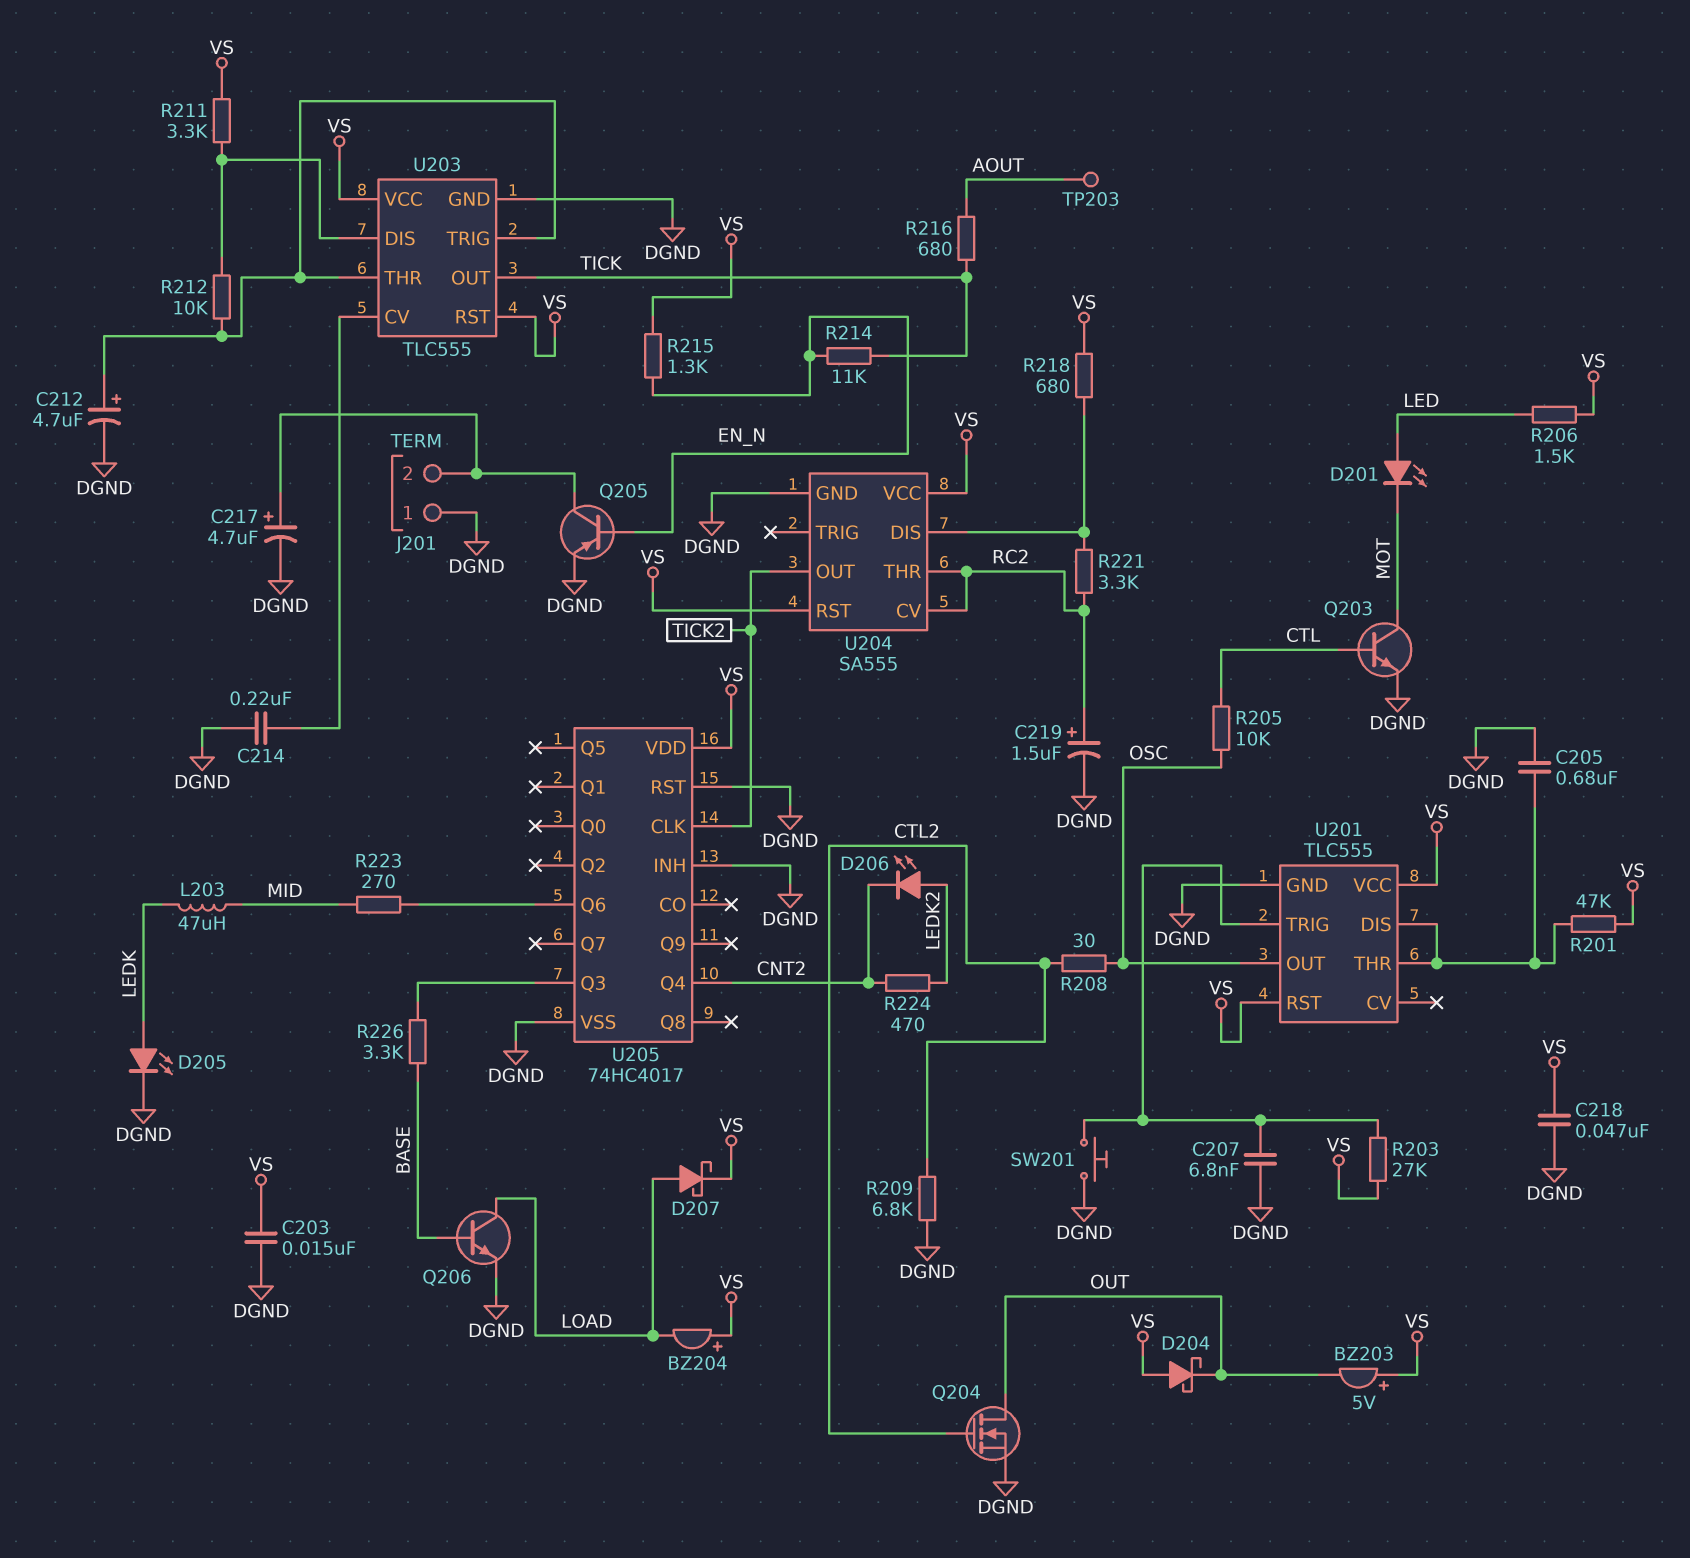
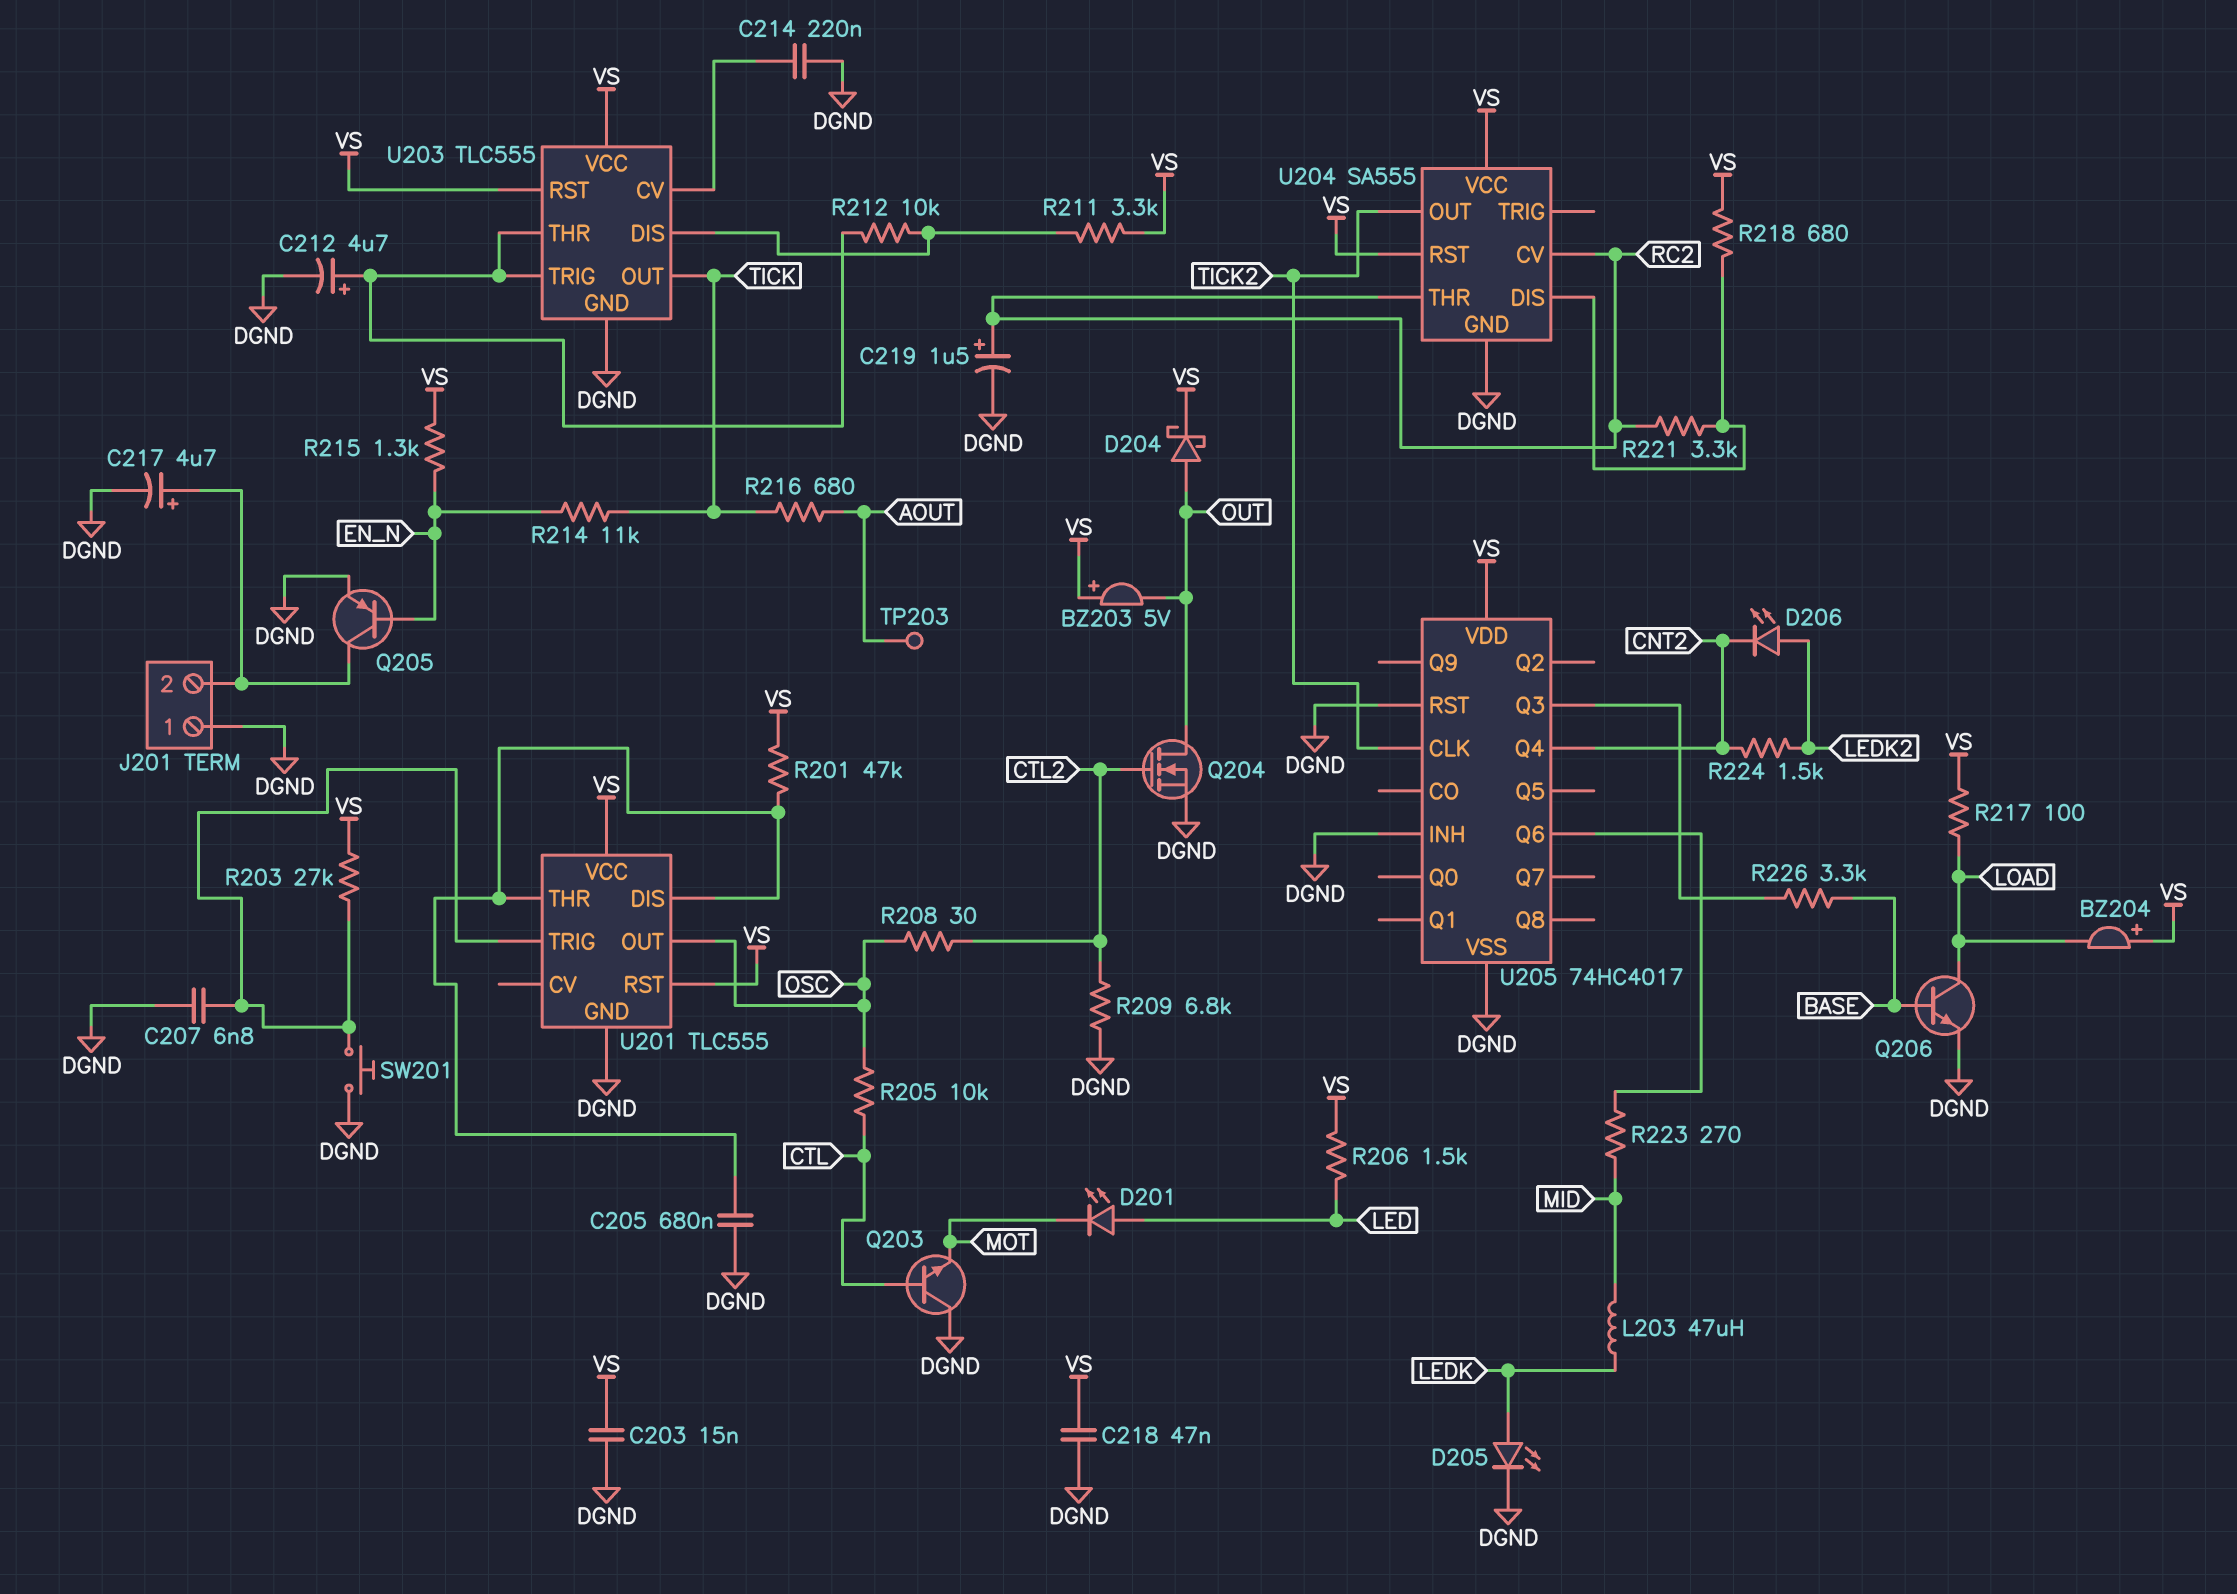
D204: schottky (A VS, K OUT) -> schottky (A OUT, K VS)
D207: schottky (A LOAD, K VS) -> none
Q203: NPN (B CTL, C MOT, E DGND) -> NPN (B CTL, C DGND, E MOT)
R217: none -> 100 (LOAD, VS)
R224: 470 (CNT2, LEDK2) -> 1.5k (CNT2, LEDK2)

